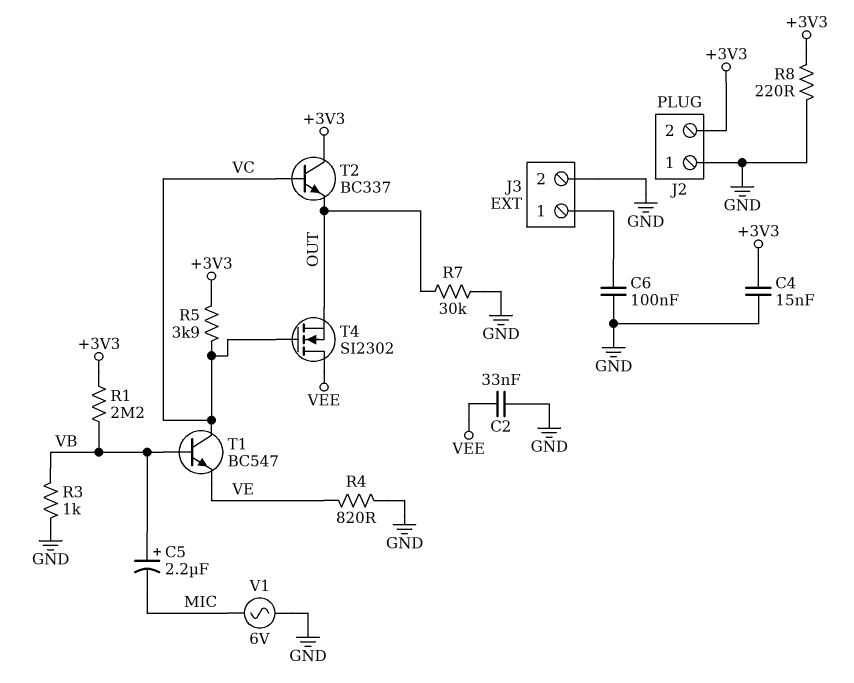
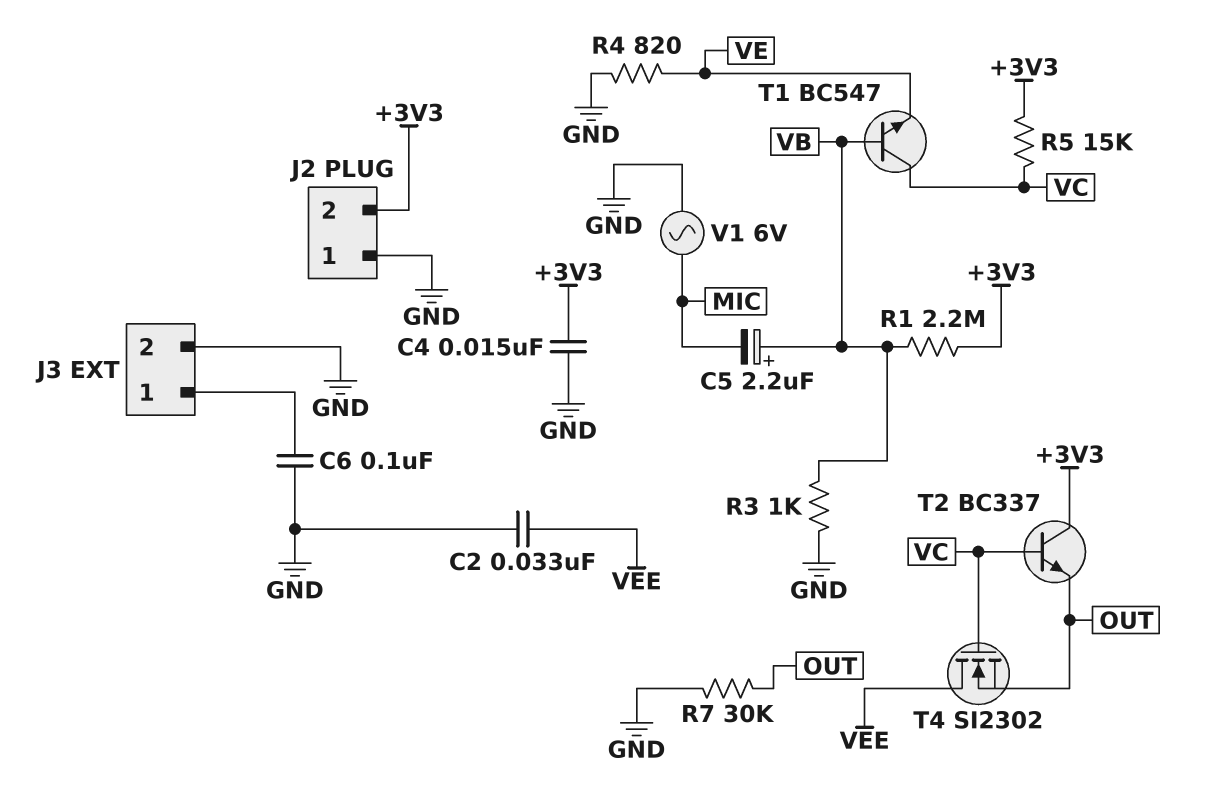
R5: 3.9k (+3V3, VC) -> 15k (+3V3, VC)
R8: 220 (+3V3, GND) -> none

